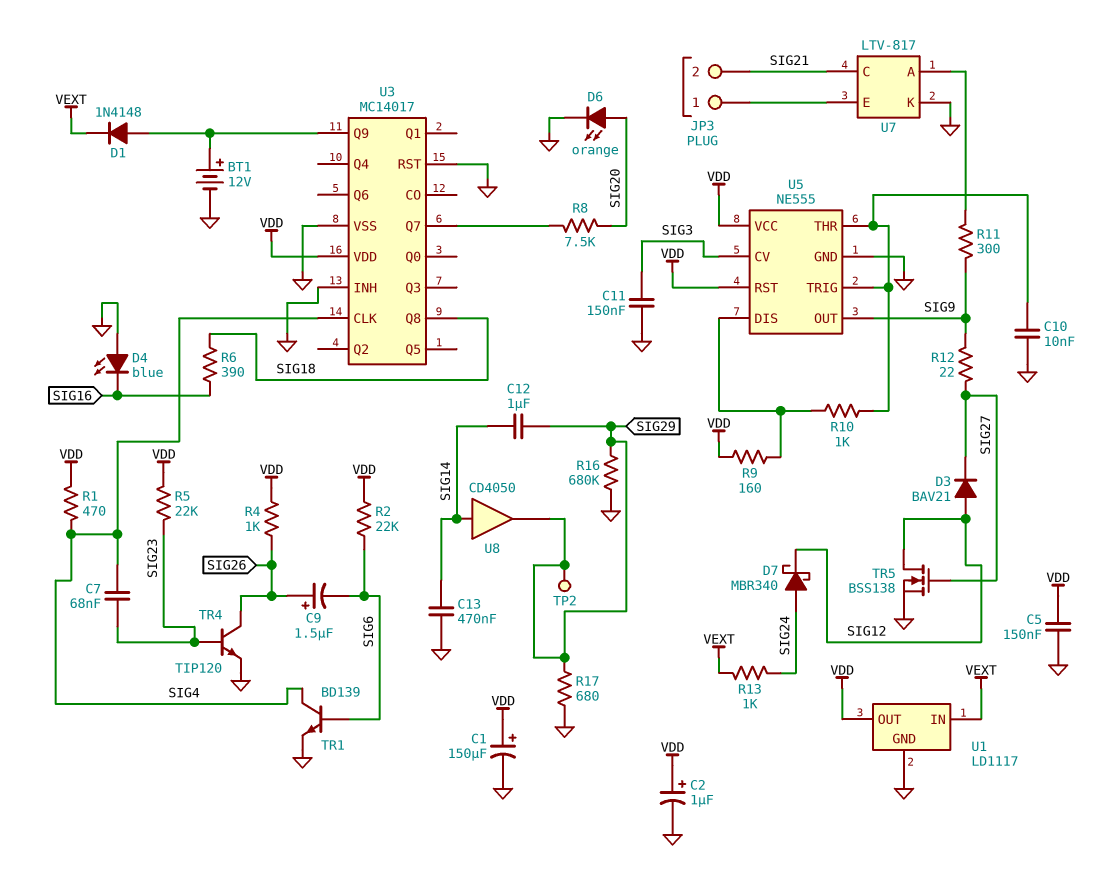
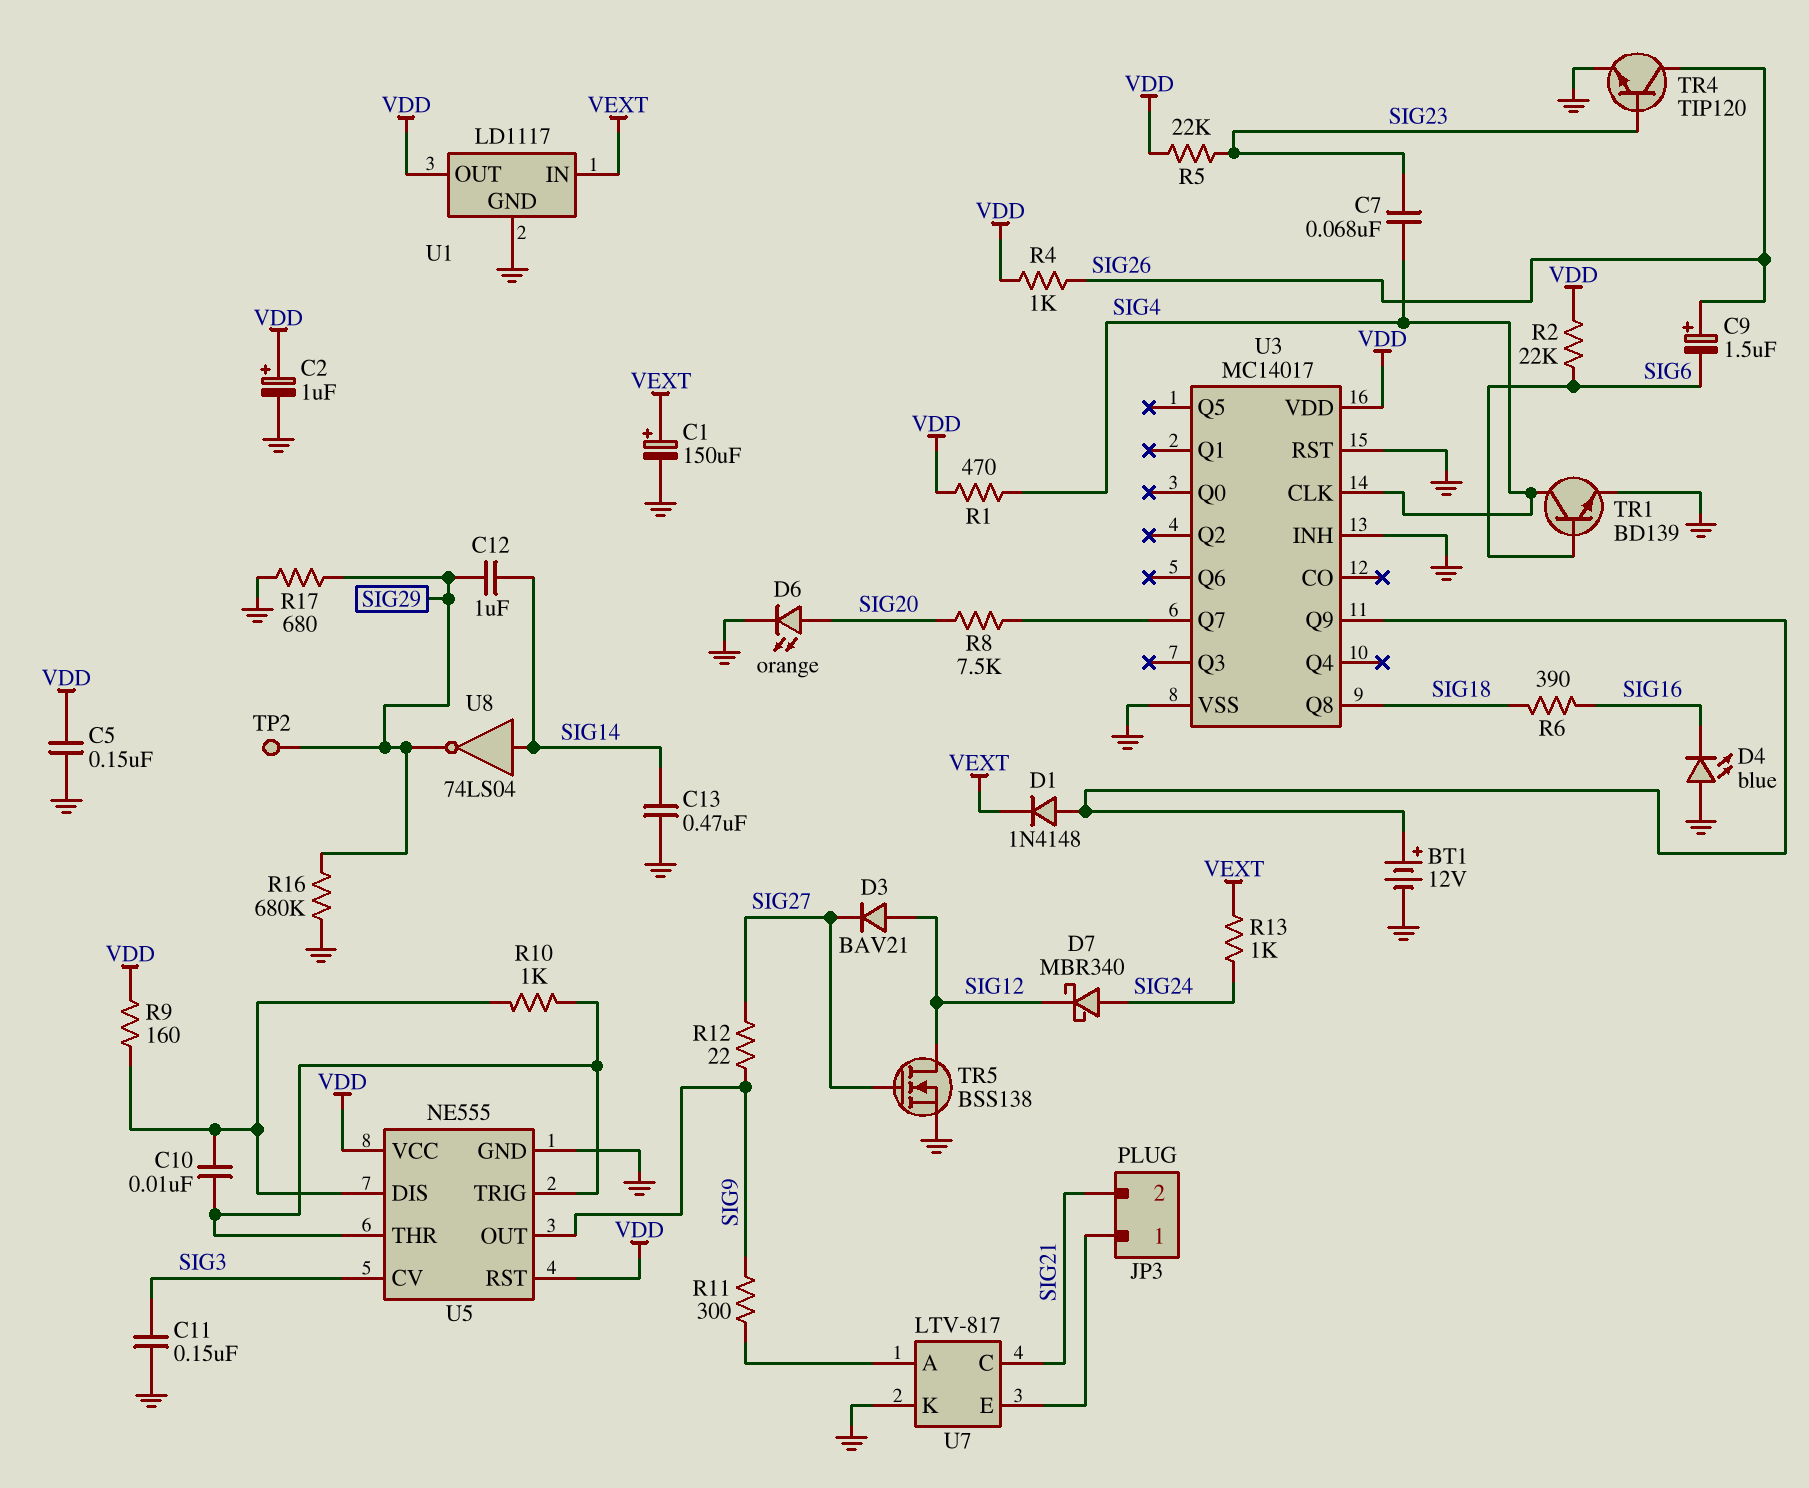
C1: 150uF (plus VDD, minus GND) -> 150uF (plus VEXT, minus GND)
C10: 10nF (GND, U5/THR) -> 10nF (U5/DIS, U5/THR)
U8: buffer CD4050 (in SIG14, out SIG29) -> NOT 74LS04 (in SIG14, out SIG29)

